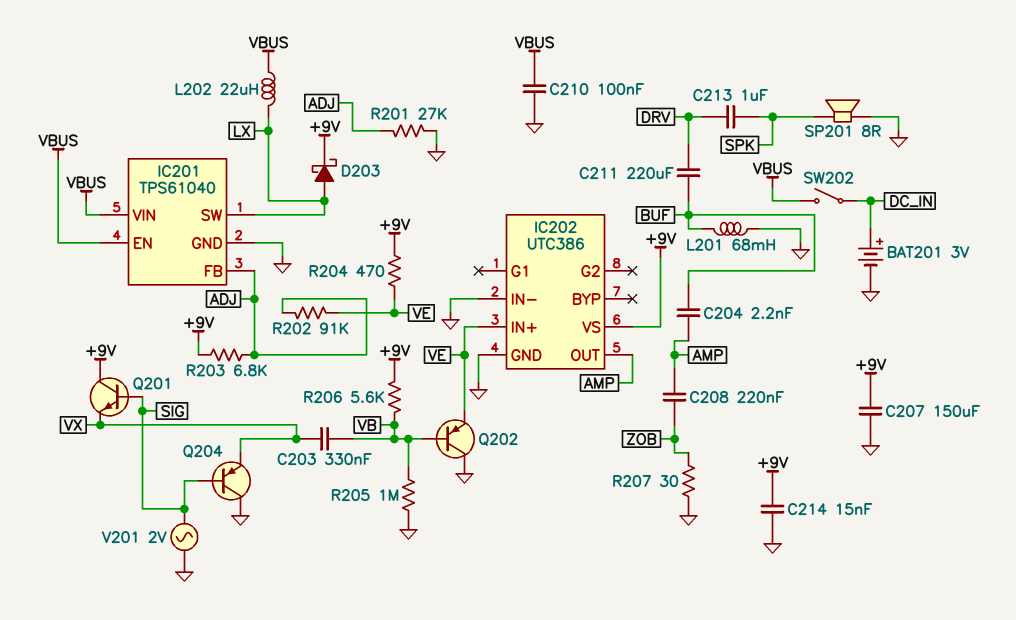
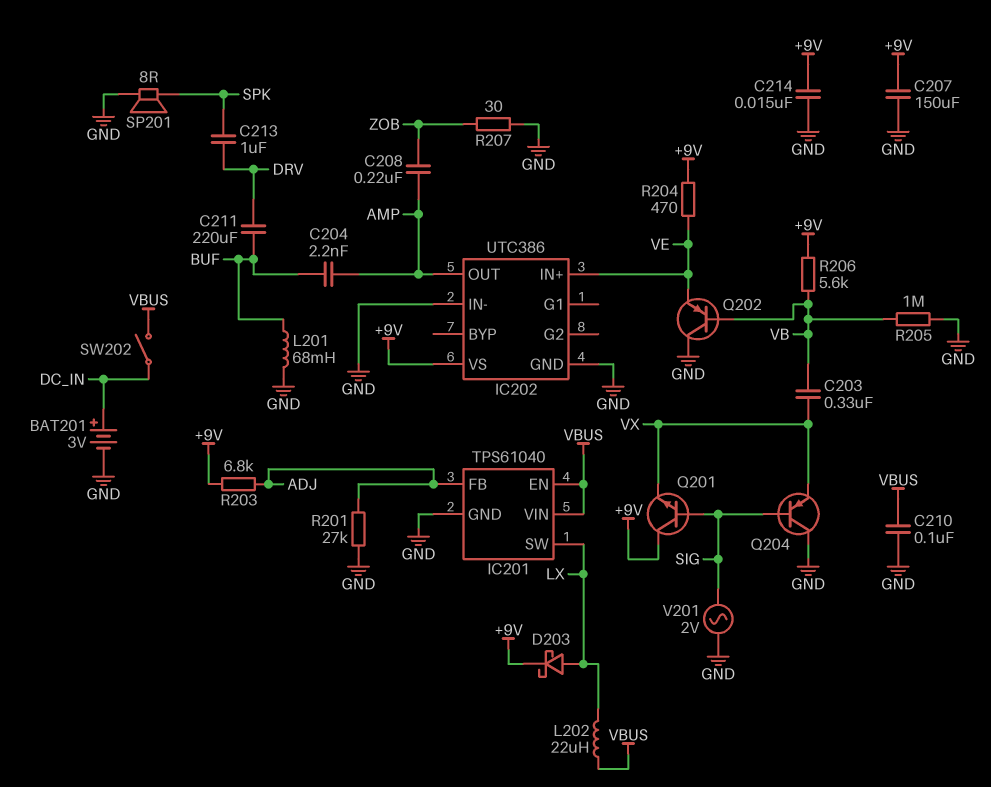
R202: 91k (ADJ, VE) -> none

